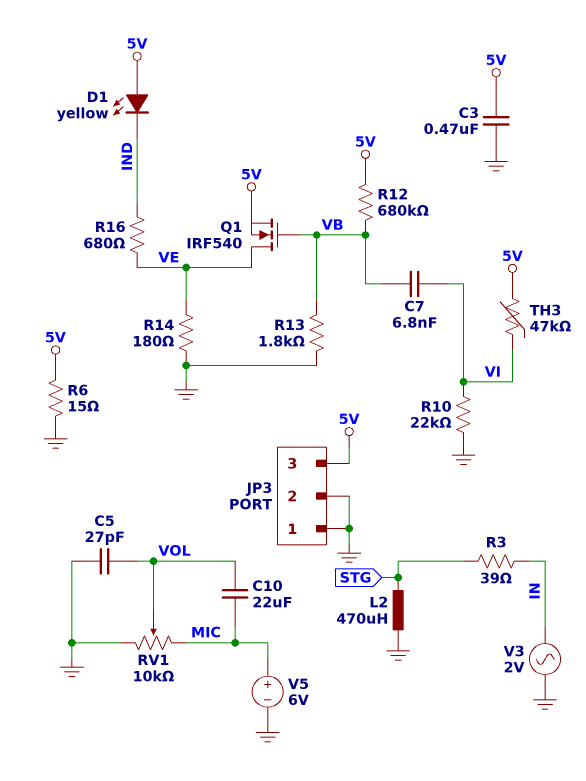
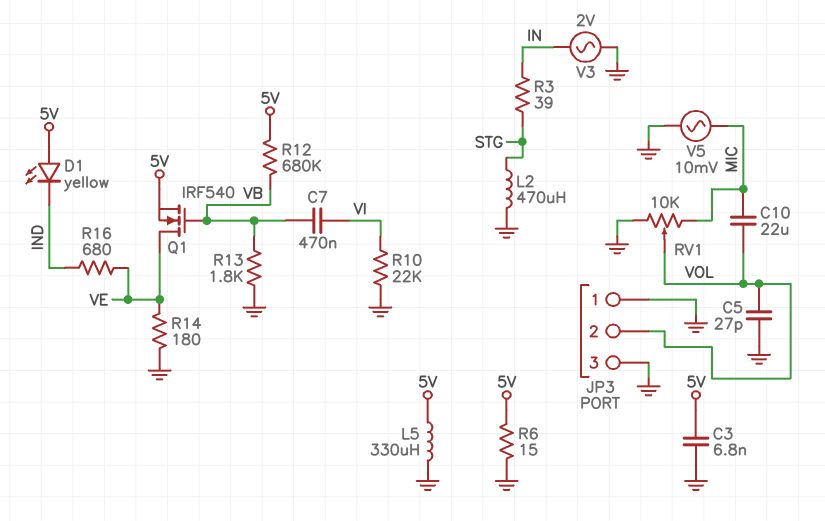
C3: 470nF (5V, GND) -> 6.8nF (5V, GND)
C7: 6.8nF (VB, VI) -> 470nF (VB, VI)
JP3 pin 2: GND -> VOL
JP3 pin 3: 5V -> GND
L5: none -> 330uH (5V, GND)
TH3: 47k (5V, VI) -> none
V5: 6V (plus MIC, minus GND) -> AC 10mV (GND, MIC)

